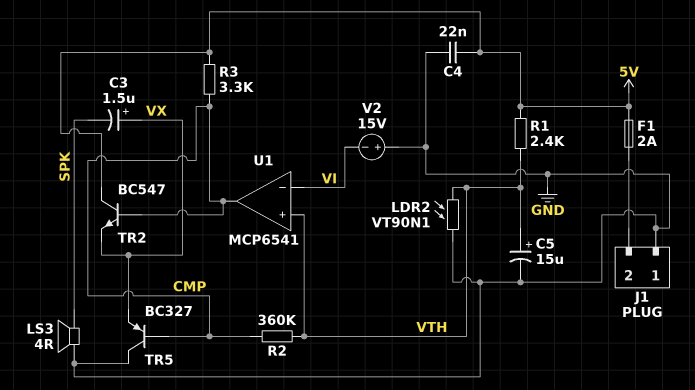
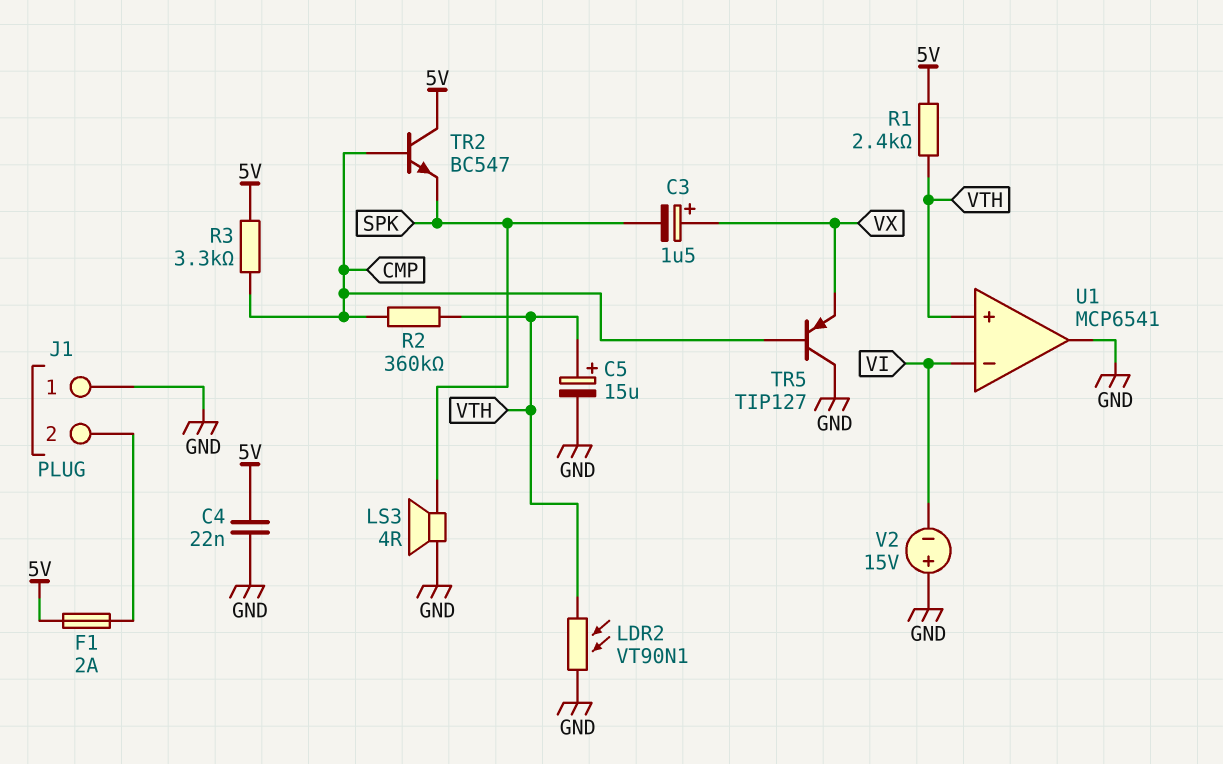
TR2: NPN BC547 (B CMP, C 5V, E VX) -> NPN BC547 (B CMP, C 5V, E SPK)
TR5: PNP BC327 (B CMP, C GND, E VX) -> PNP TIP127 (B CMP, C GND, E VX)
U1 pin out: CMP -> GND

